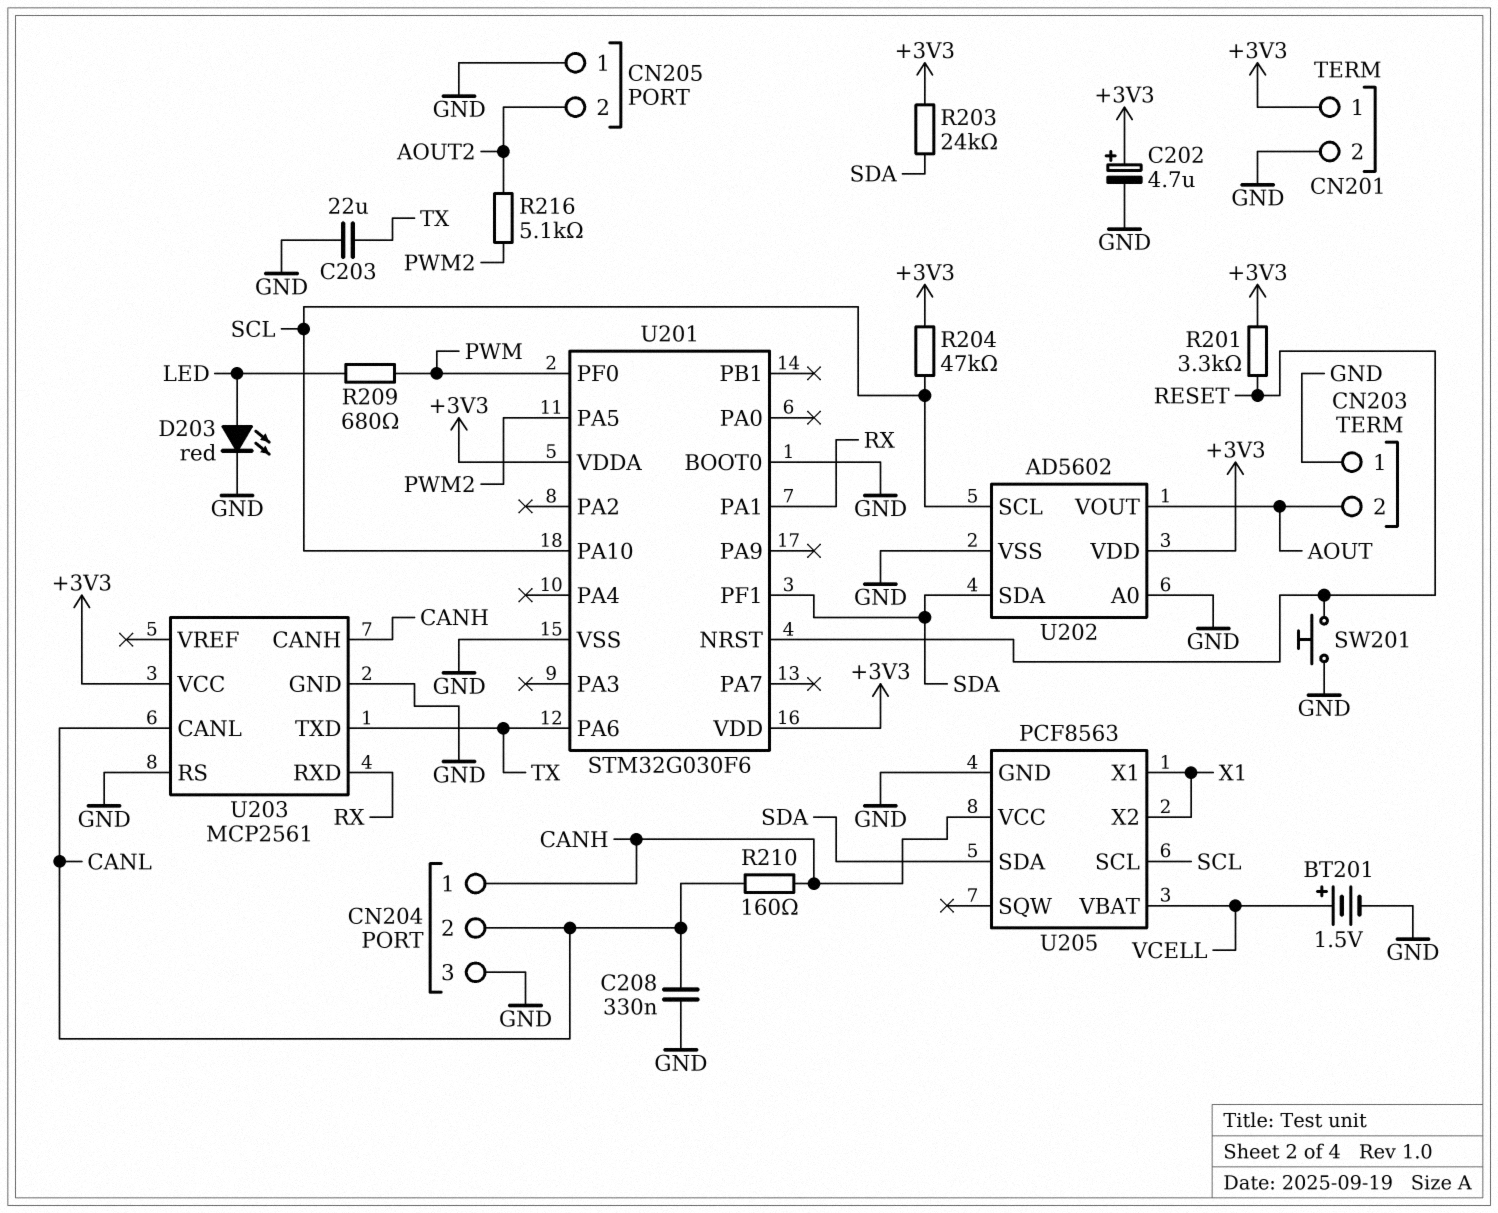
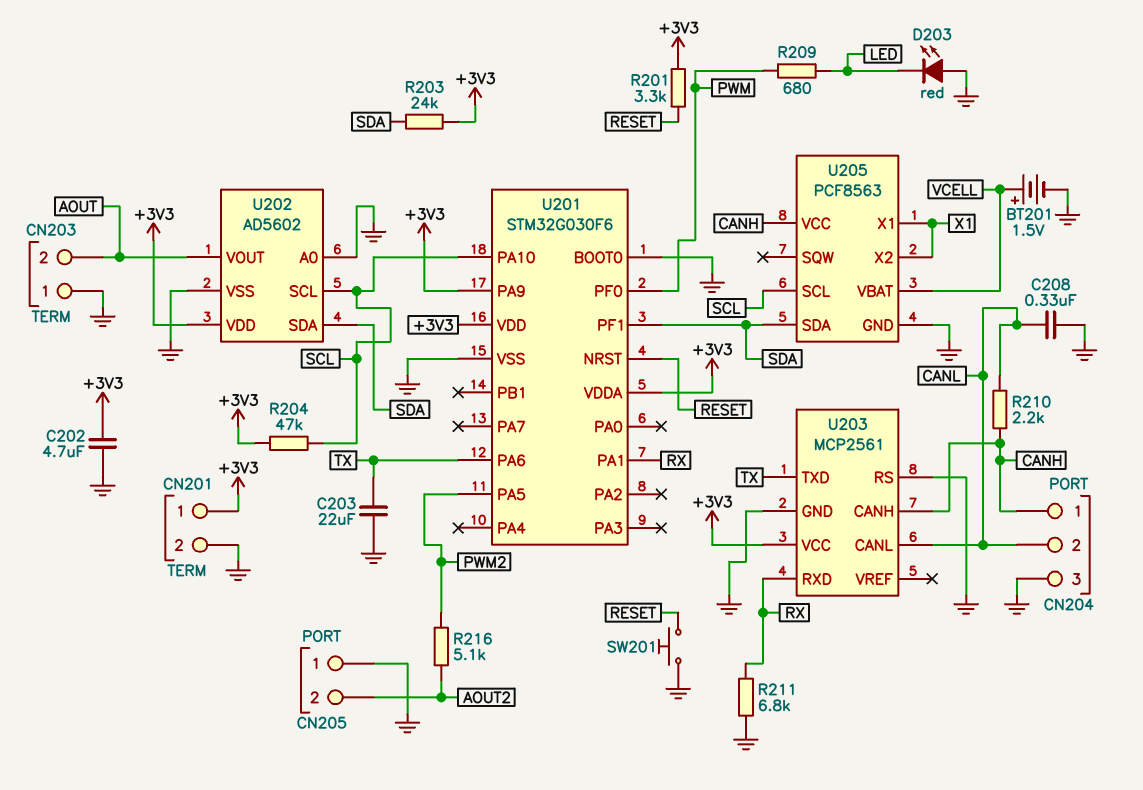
C202: 4.7uF (plus +3V3, minus GND) -> 4.7uF (+3V3, GND)
D203: LED red (A LED, K GND) -> LED red (A GND, K LED)
R210: 160 (CANH, CANL) -> 2.2k (CANH, CANL)
R211: none -> 6.8k (GND, RX)
U201 pin PA9: none -> +3V3

